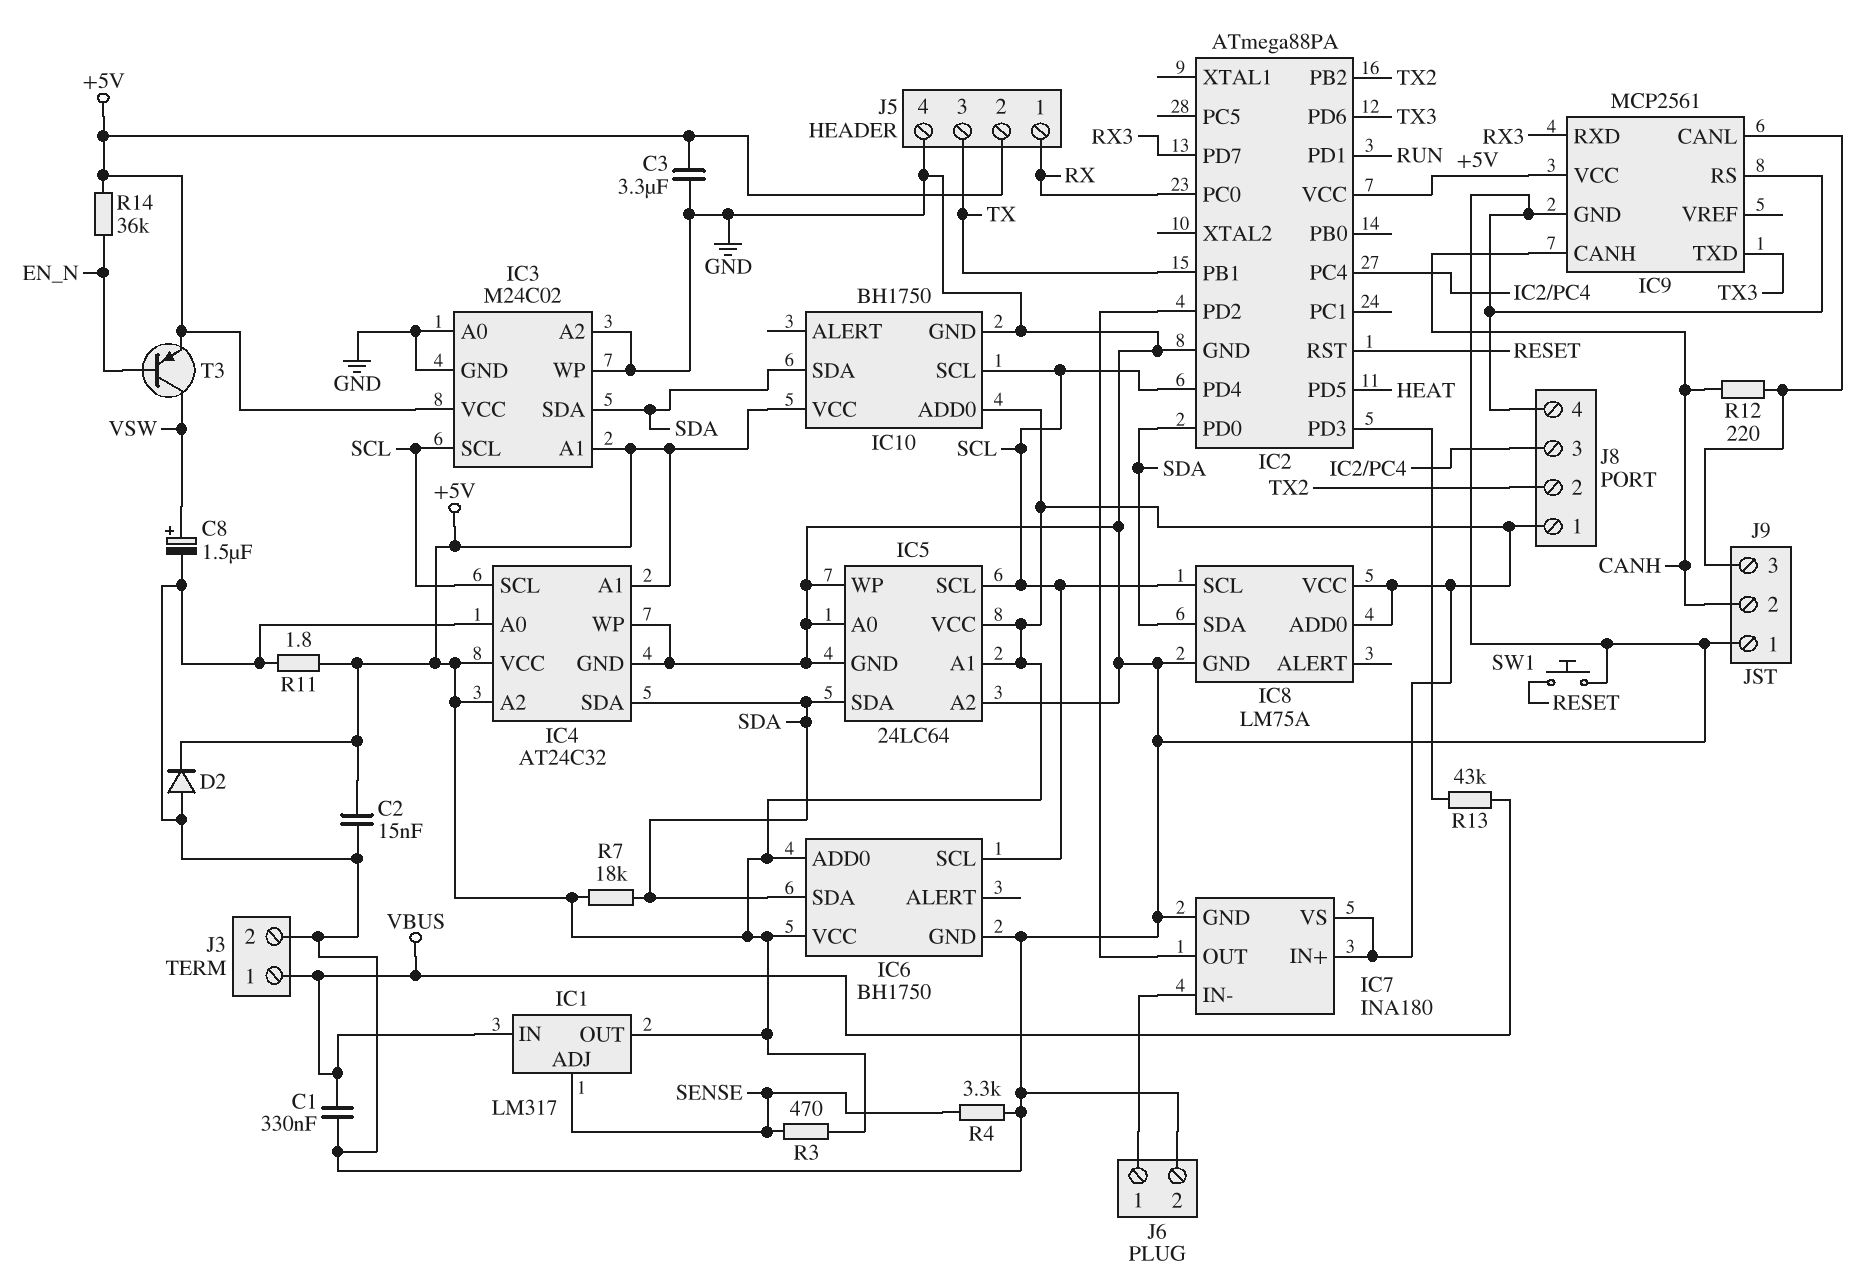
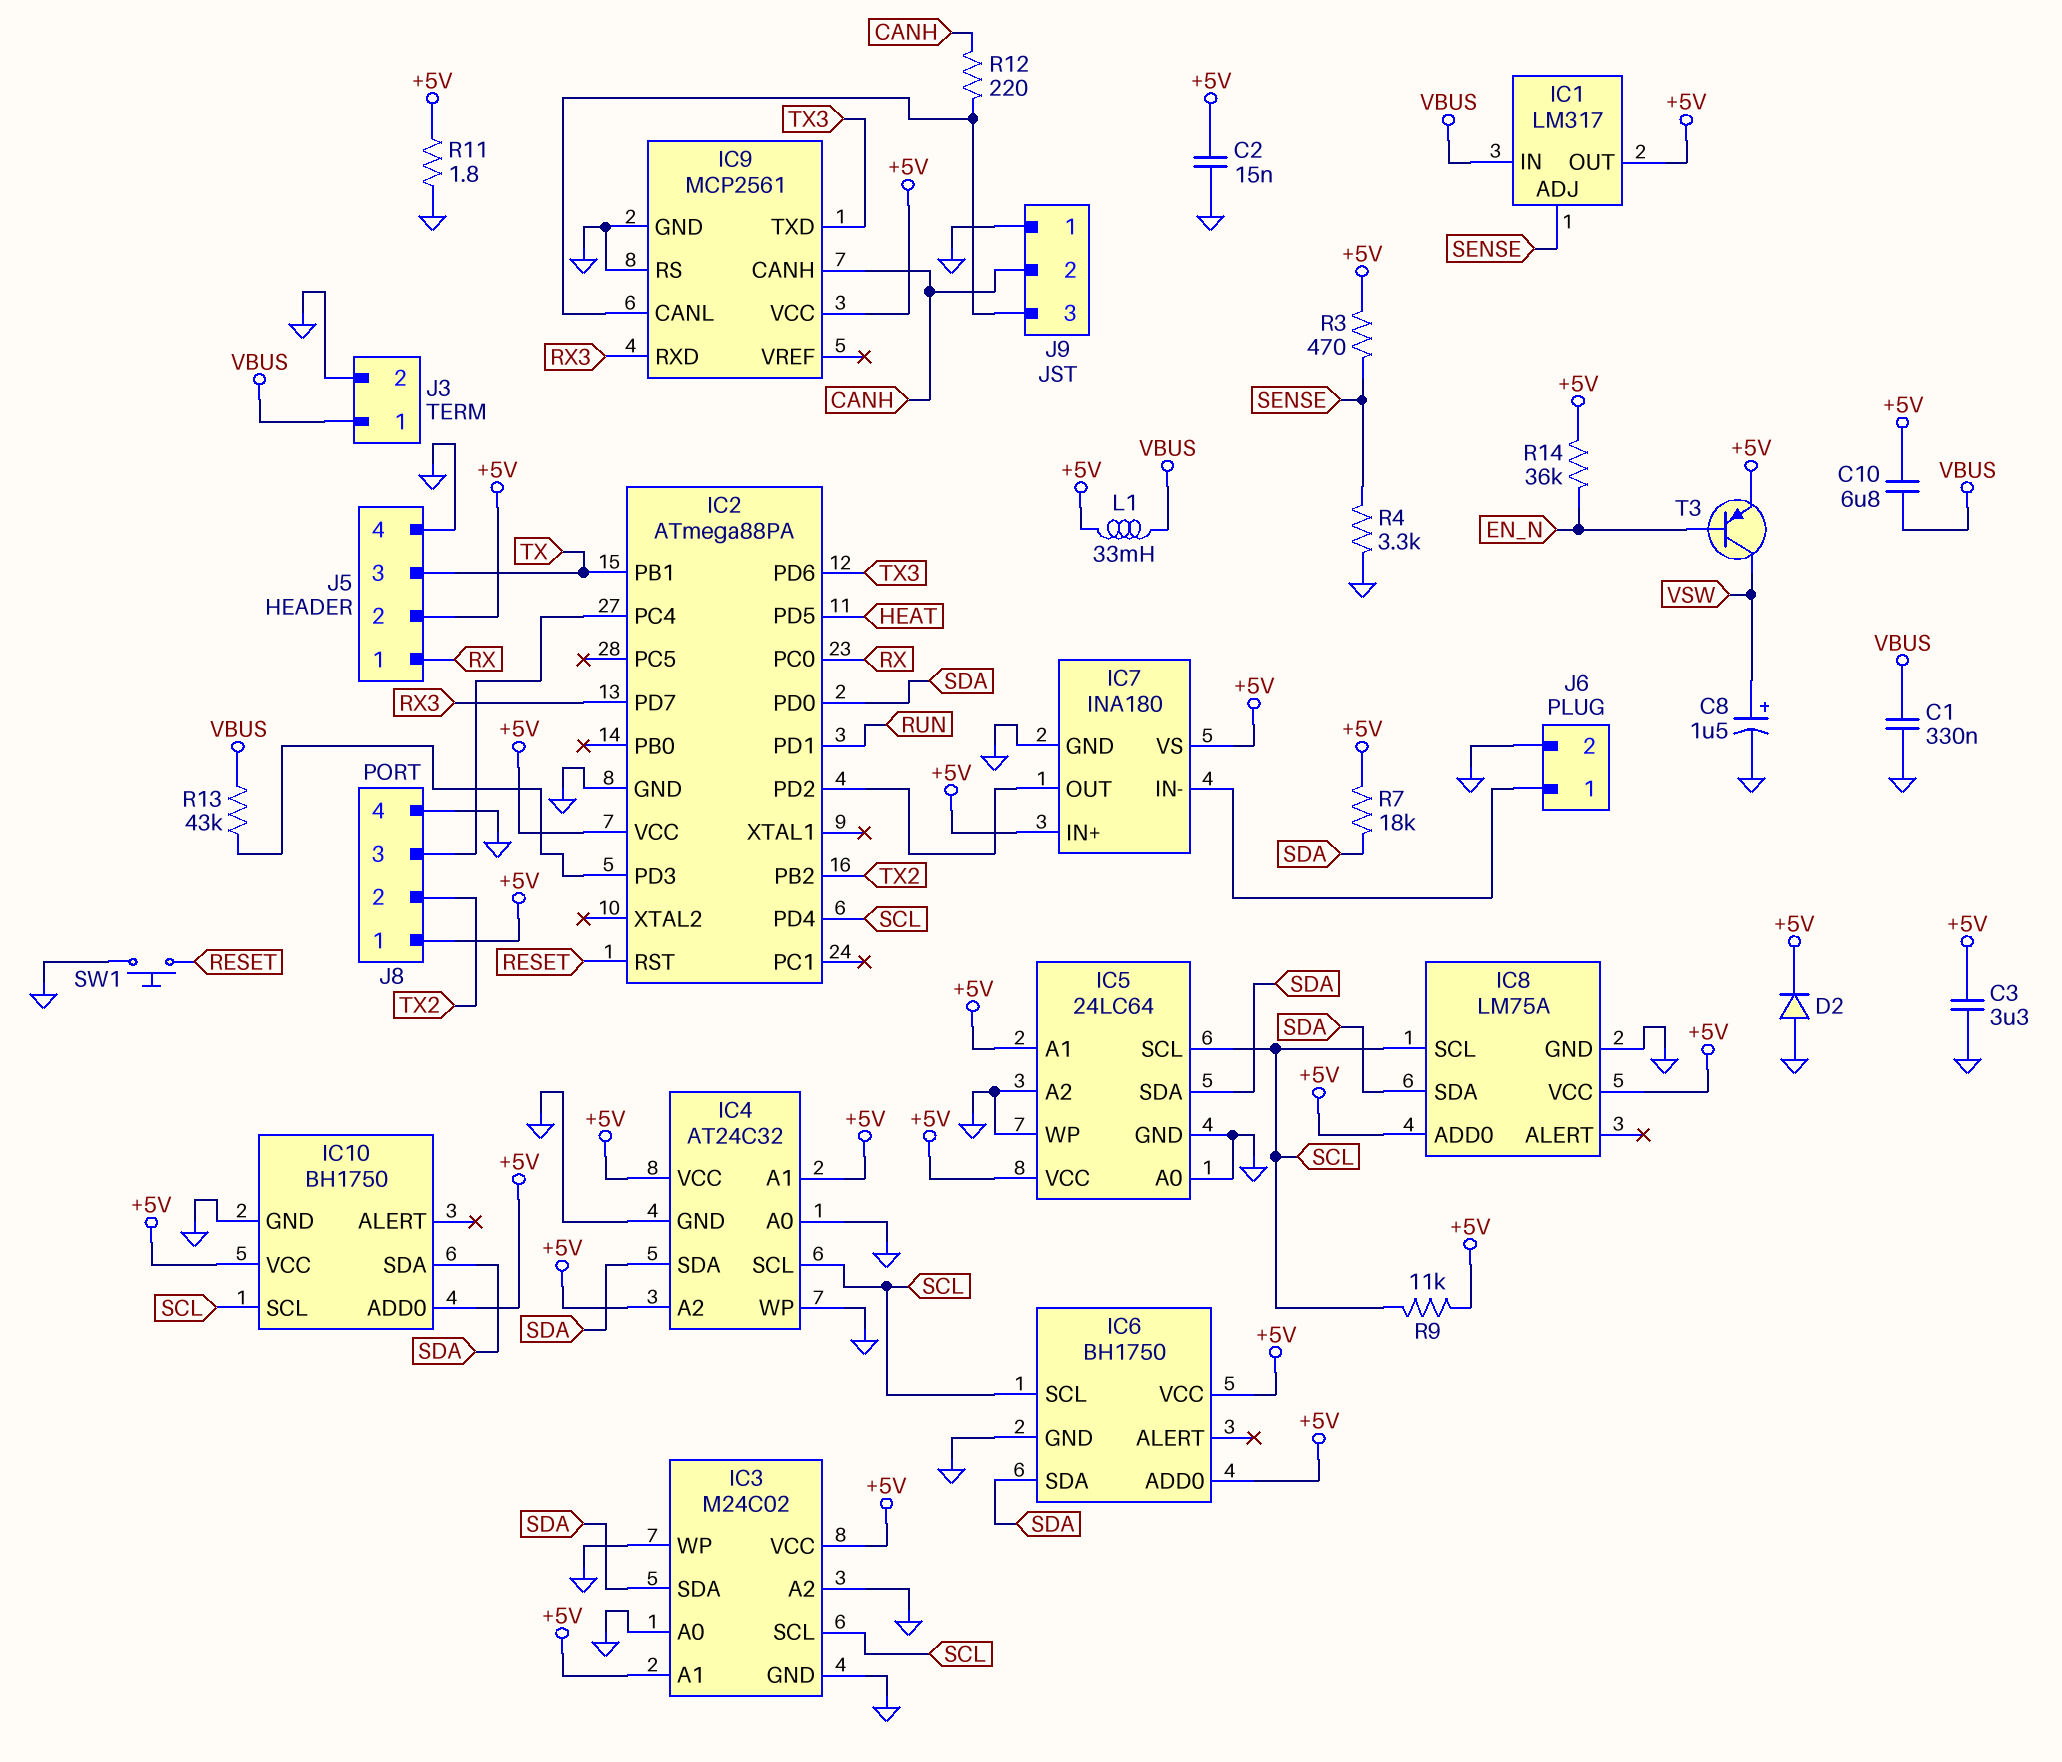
C10: none -> 6.8uF (+5V, VBUS)
L1: none -> 33mH (+5V, VBUS)
R9: none -> 11k (+5V, SCL)

